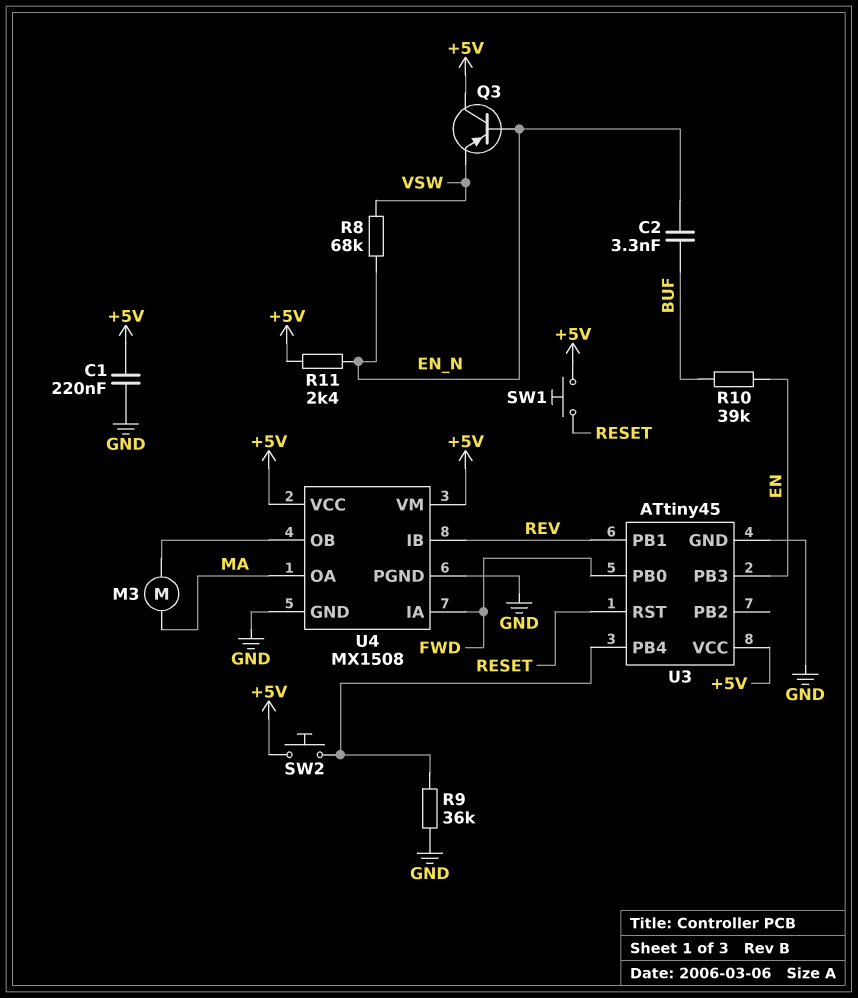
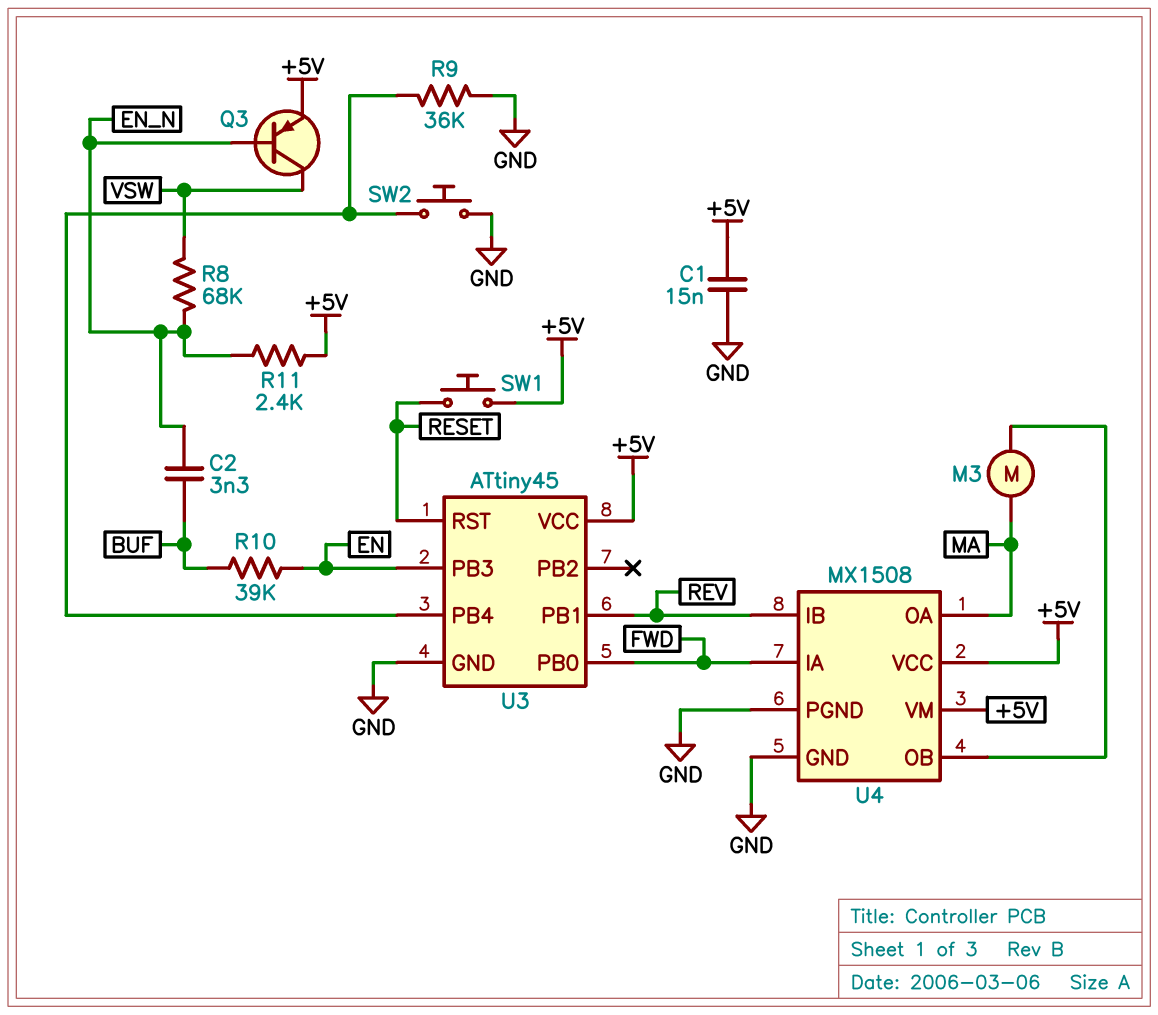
C1: 220nF (+5V, GND) -> 15nF (+5V, GND)
Q3: PNP (B EN_N, C +5V, E VSW) -> PNP (B EN_N, C VSW, E +5V)
SW2: button (+5V, U3/PB4) -> button (GND, U3/PB4)

